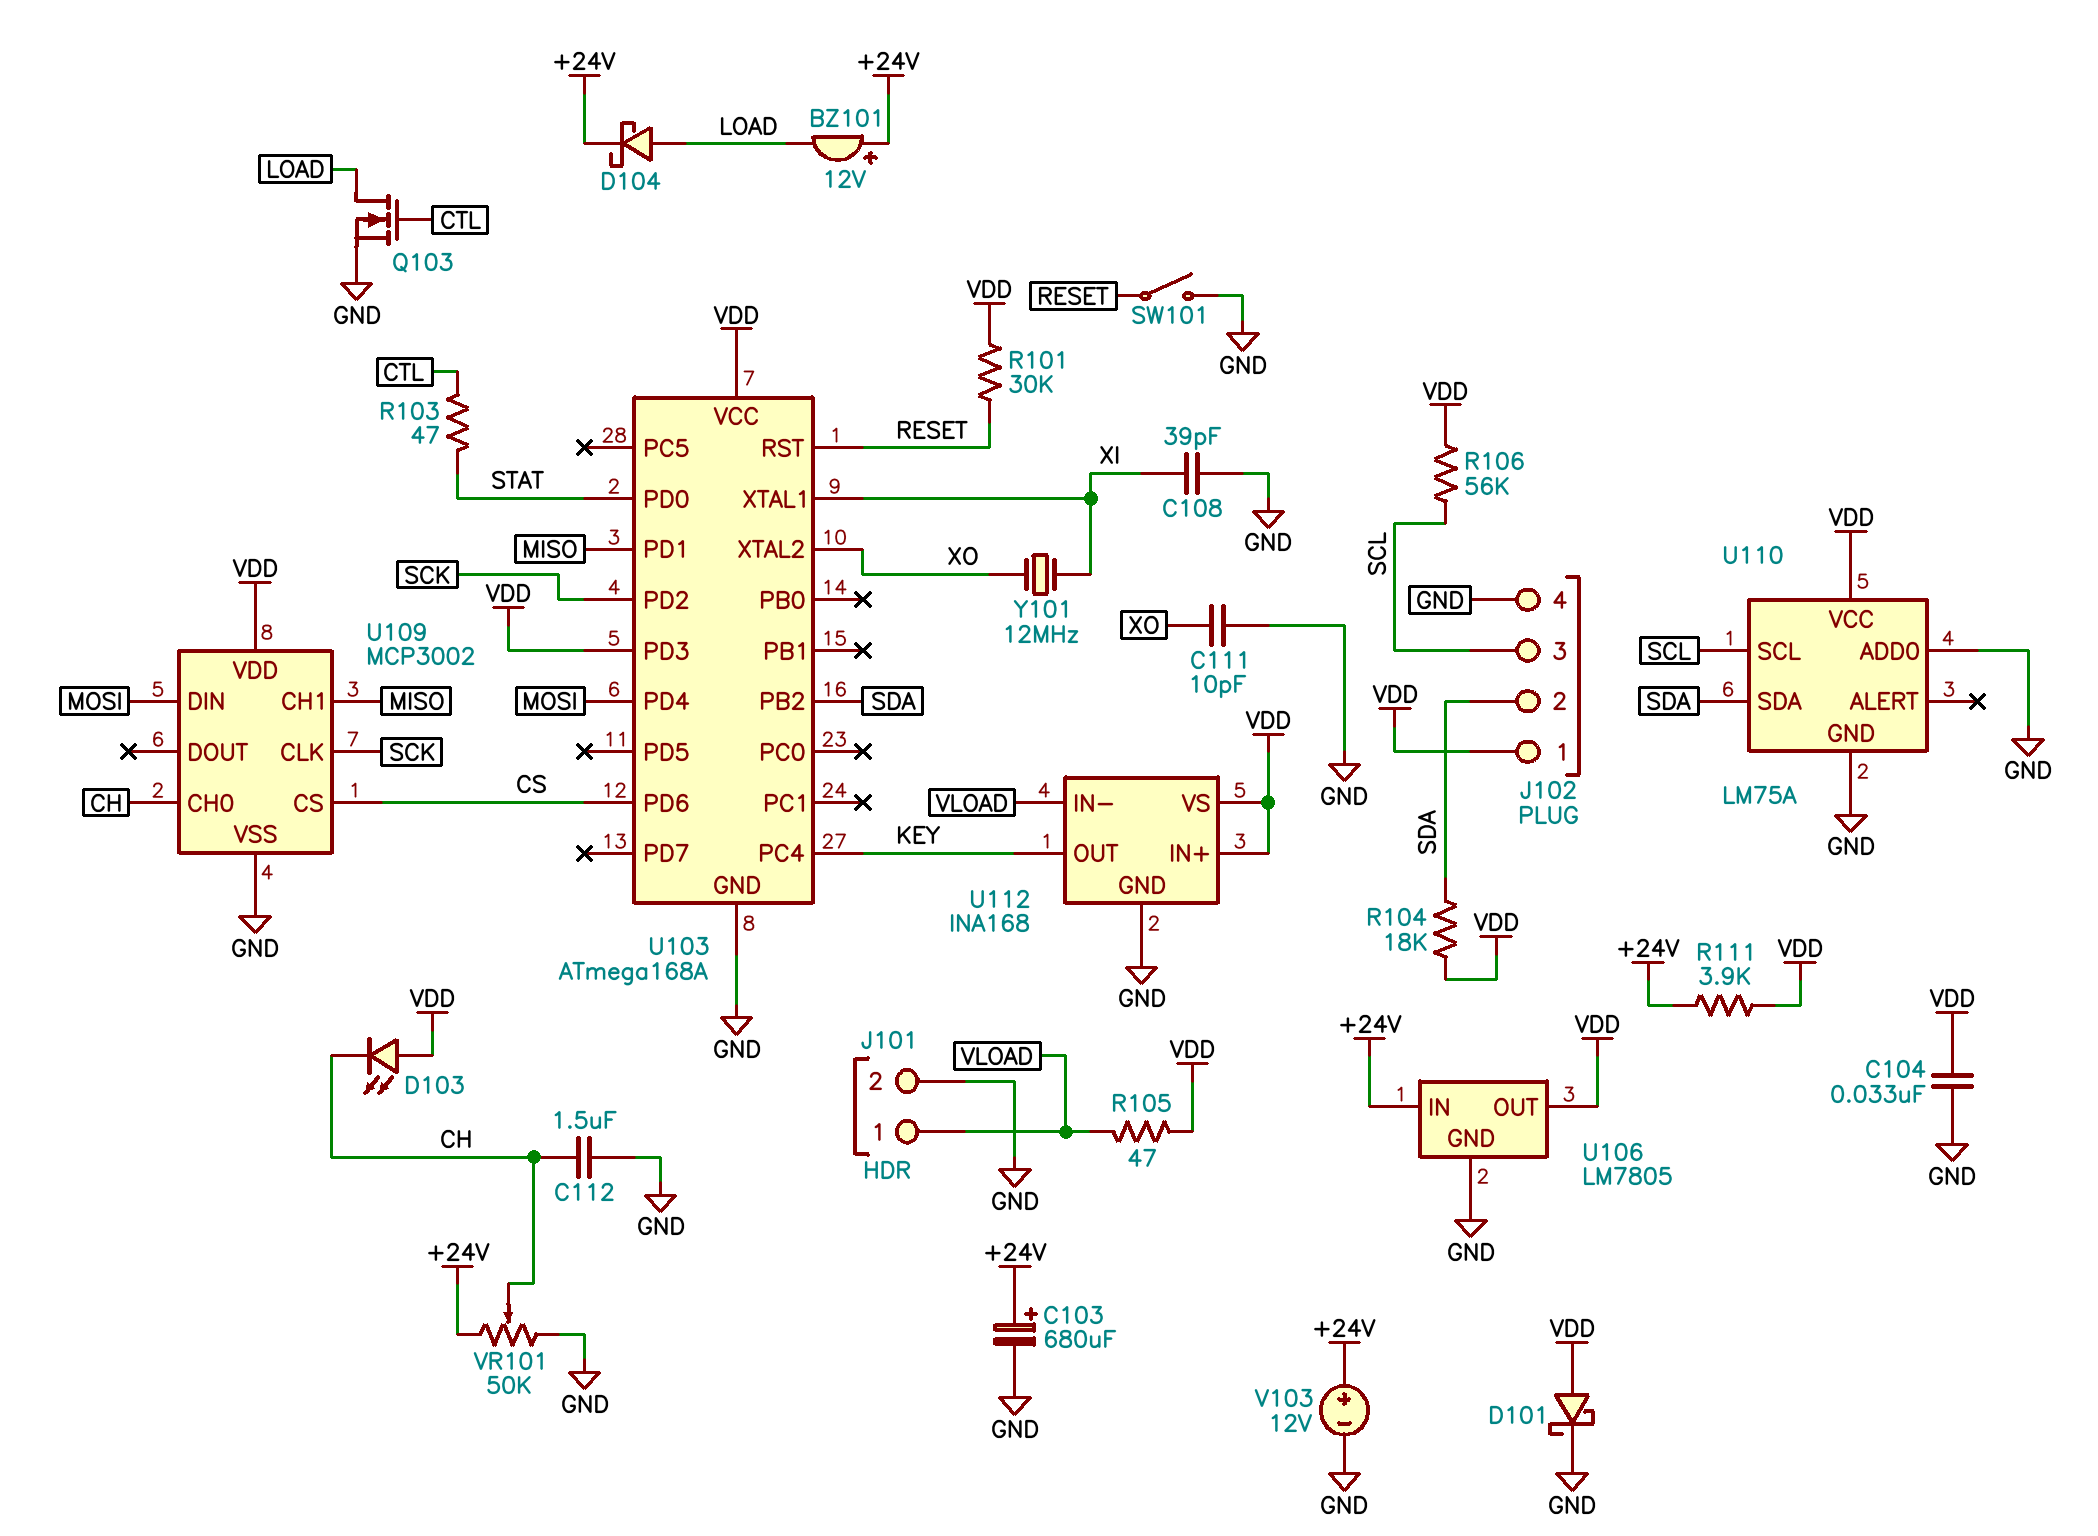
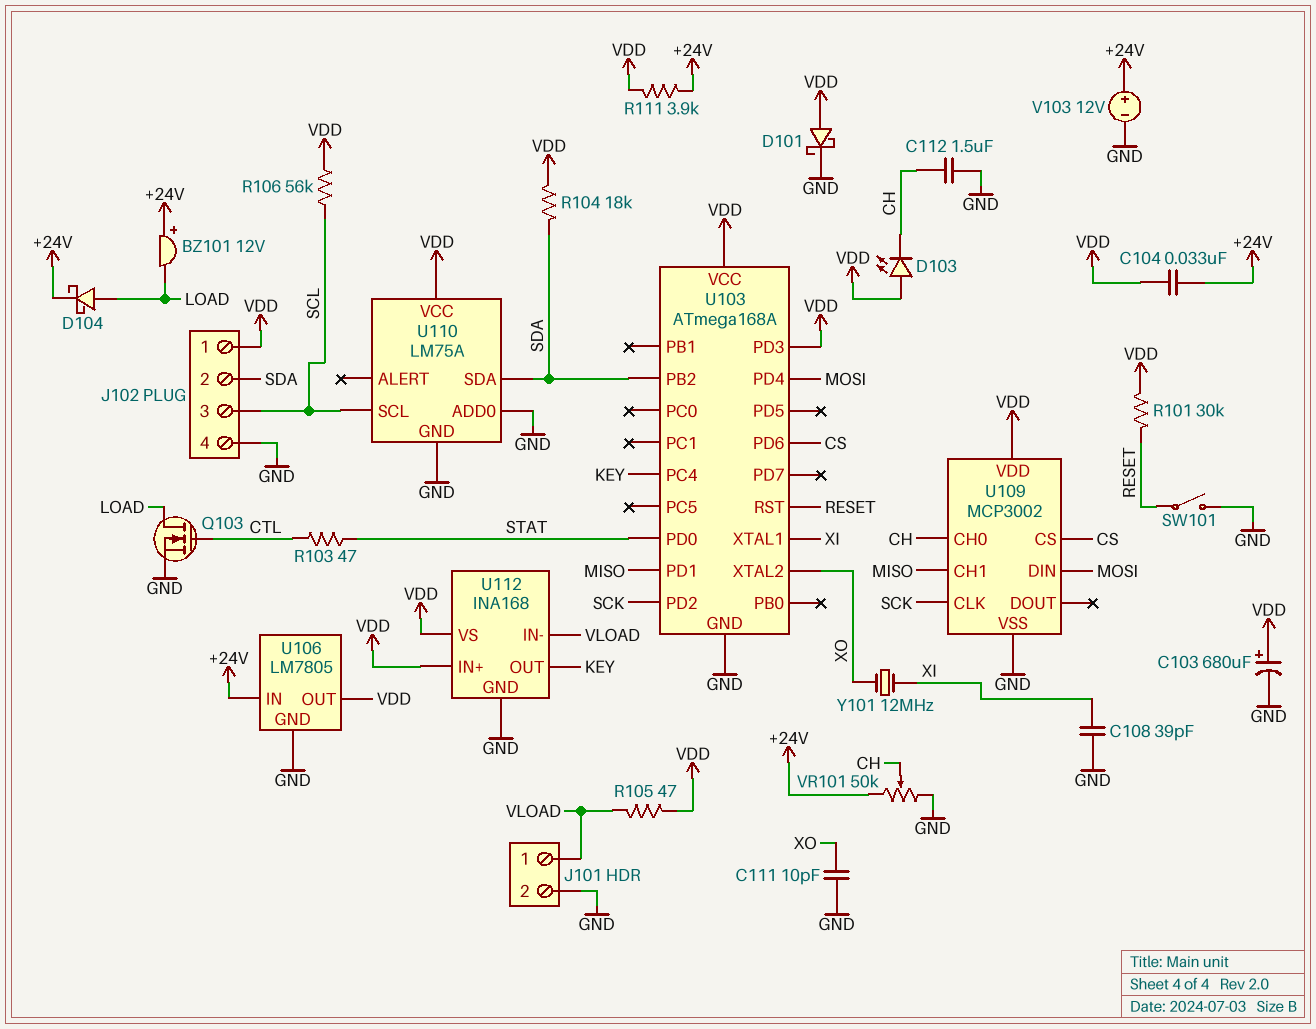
C103: 680uF (plus +24V, minus GND) -> 680uF (plus VDD, minus GND)
C104: 33nF (GND, VDD) -> 33nF (+24V, VDD)

